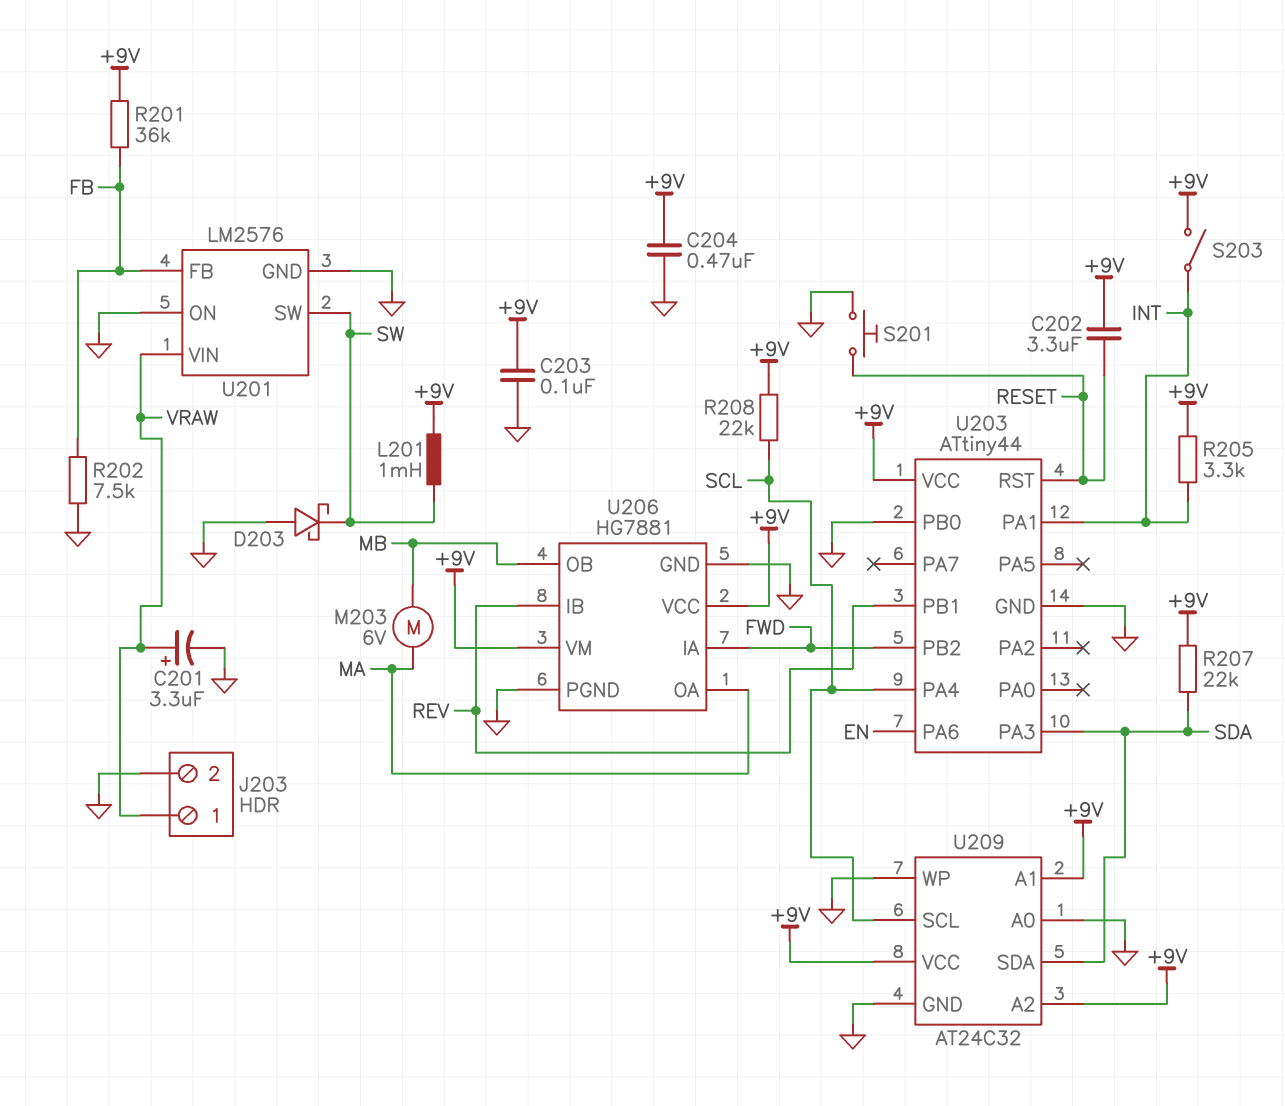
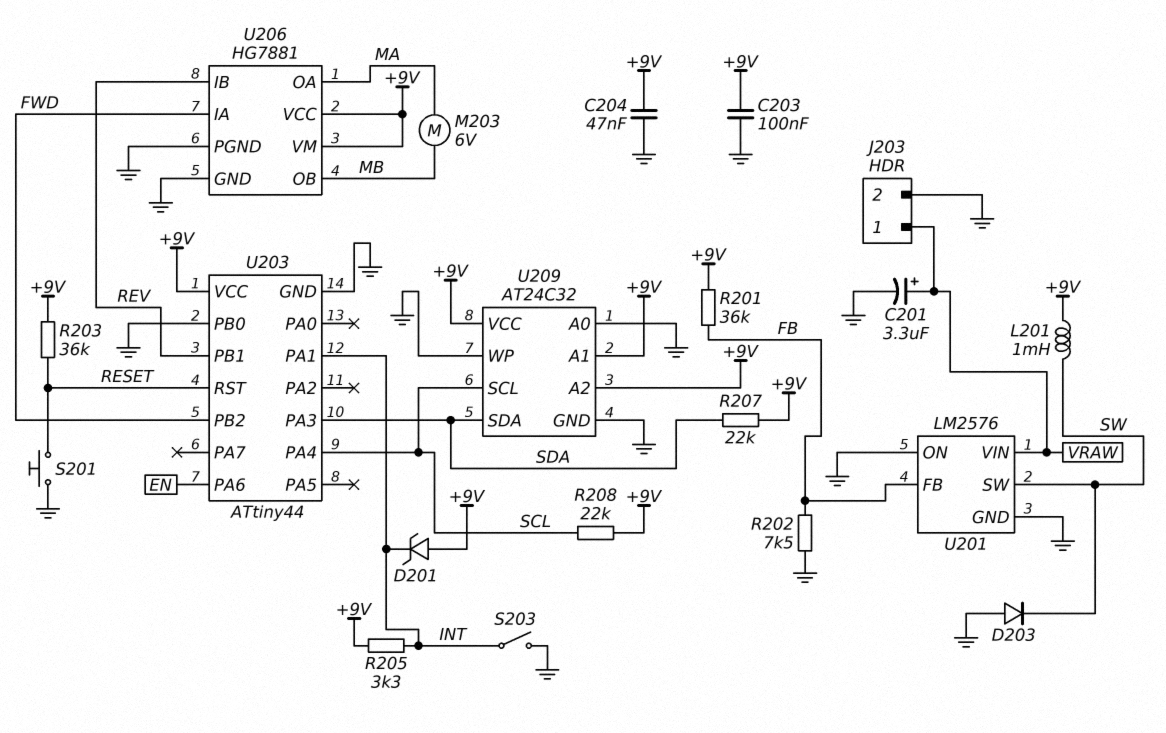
C202: 3.3uF (+9V, RESET) -> none
C204: 470nF (+9V, GND) -> 47nF (+9V, GND)
D201: none -> zener (A +9V, K INT)
D203: schottky (A GND, K SW) -> diode (A GND, K SW)
R203: none -> 36k (+9V, RESET)
S203: switch (+9V, INT) -> switch (GND, INT)

